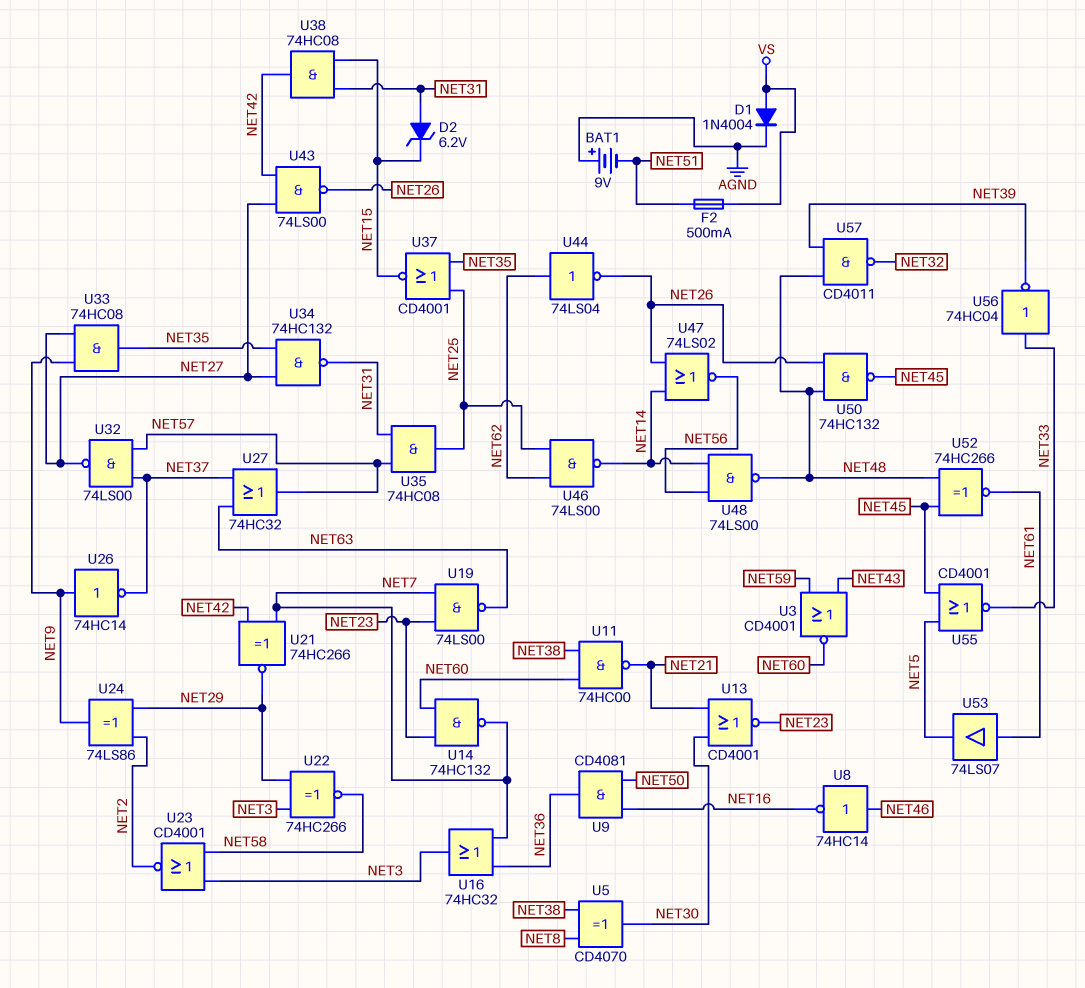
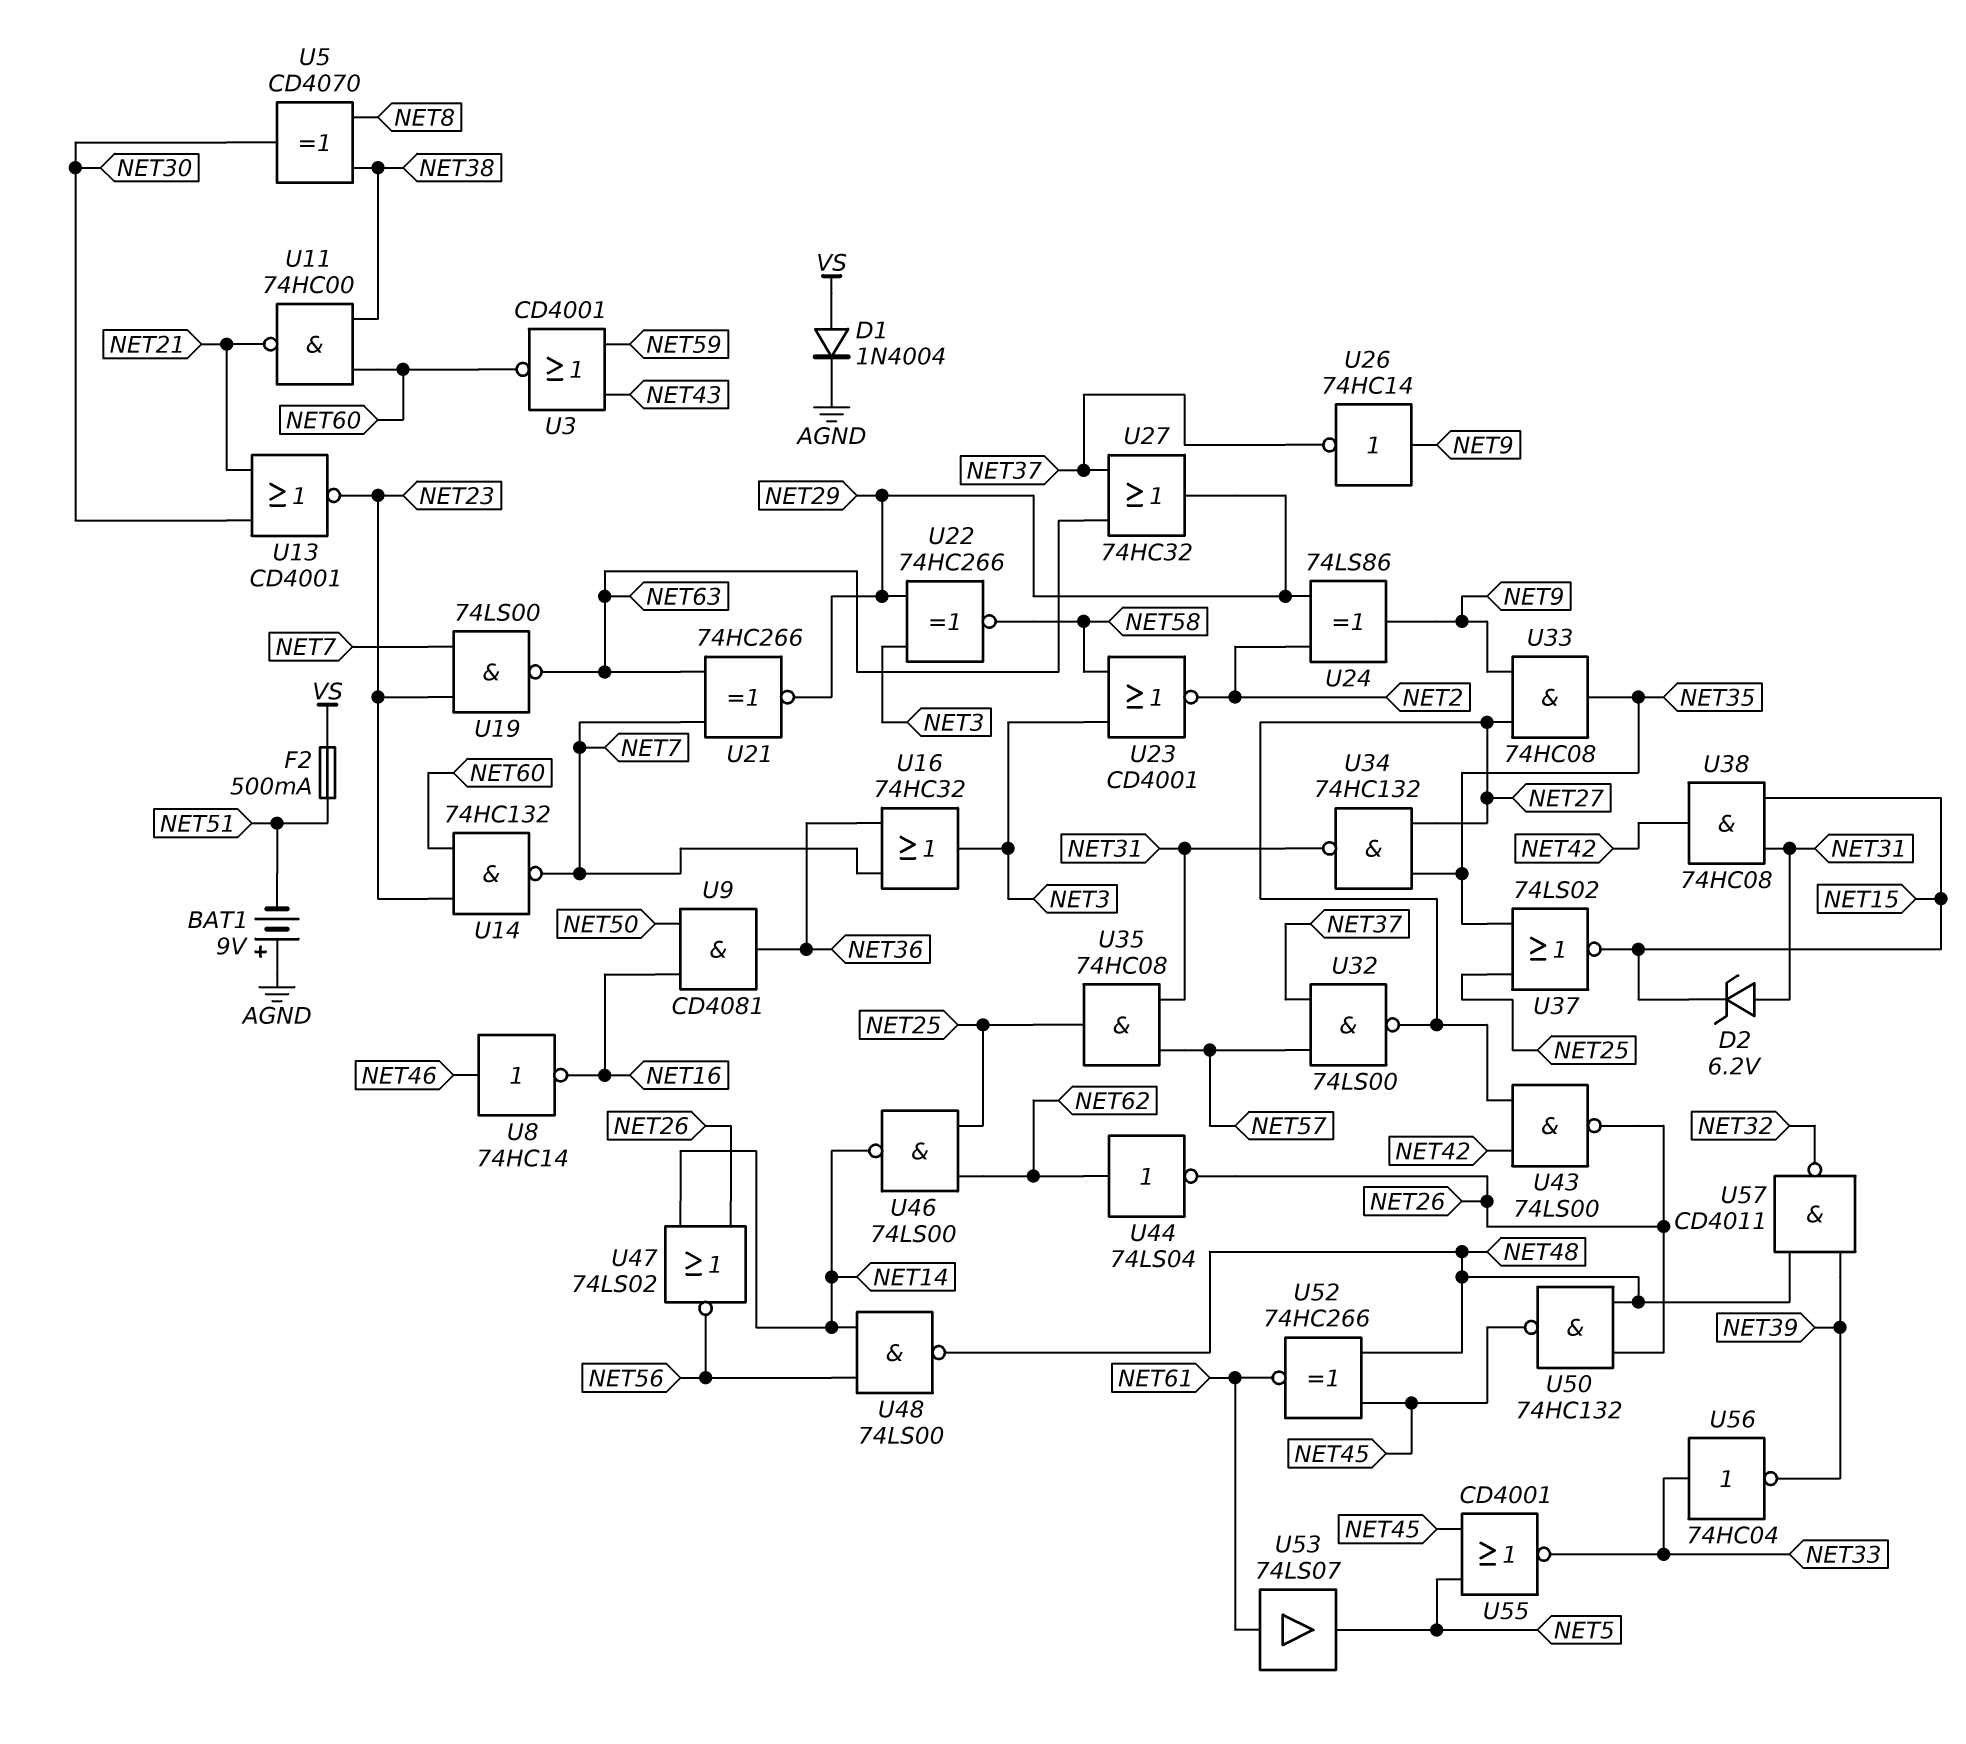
U21: XNOR 74HC266 (in NET7, in NET42, out NET29) -> XNOR 74HC266 (in NET7, in NET63, out NET29)
U27: OR 74HC32 (in NET37, in NET63, out NET57) -> OR 74HC32 (in NET37, in NET63, out NET29)
U37: NOR CD4001 (in NET25, in NET35, out NET15) -> NOR 74LS02 (in NET25, in NET35, out NET15)

